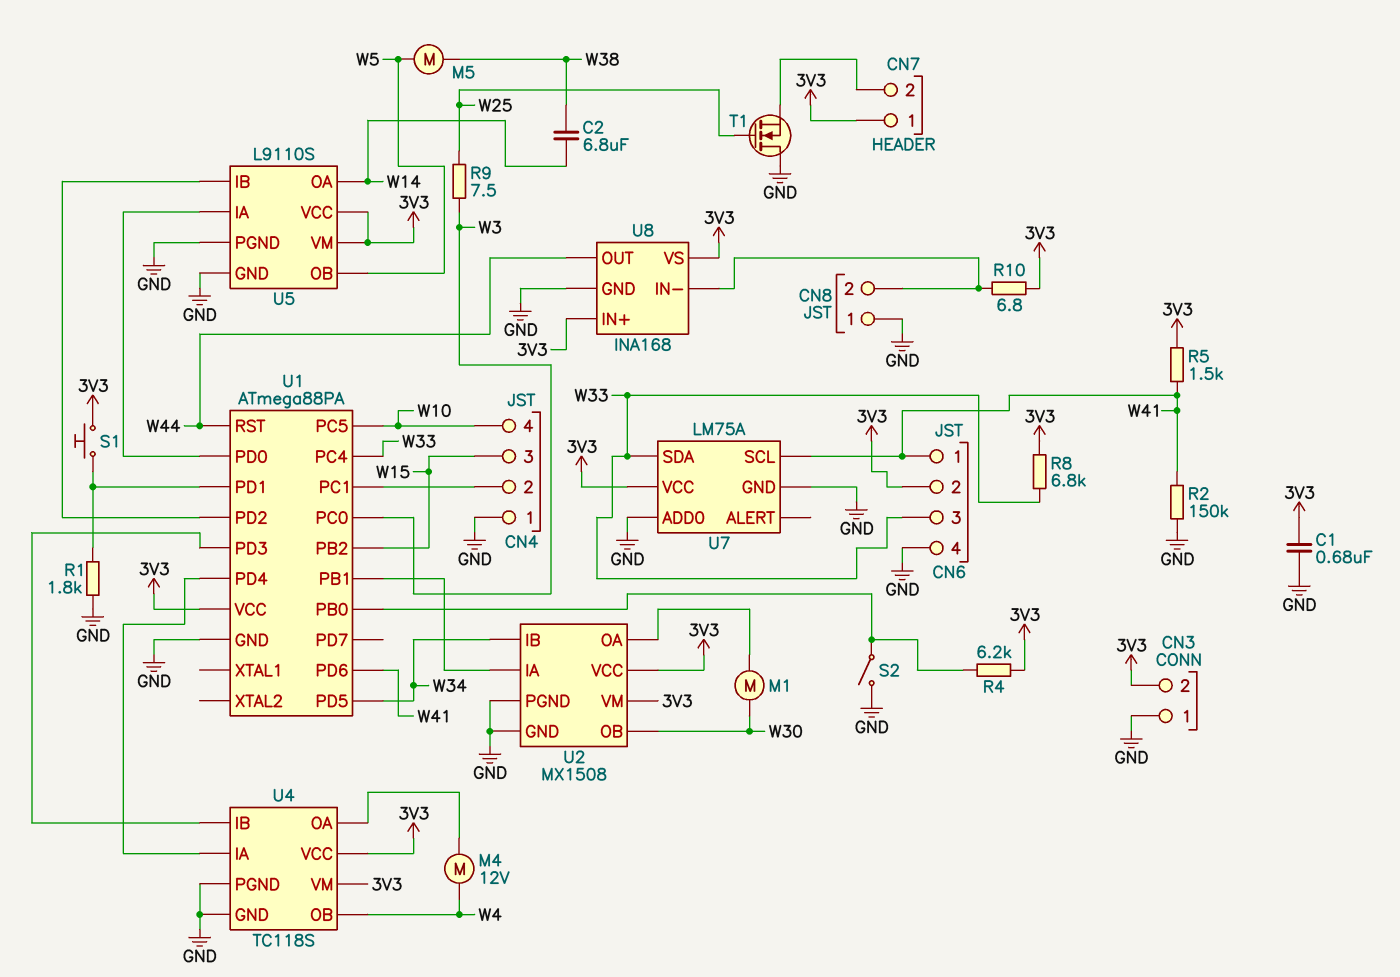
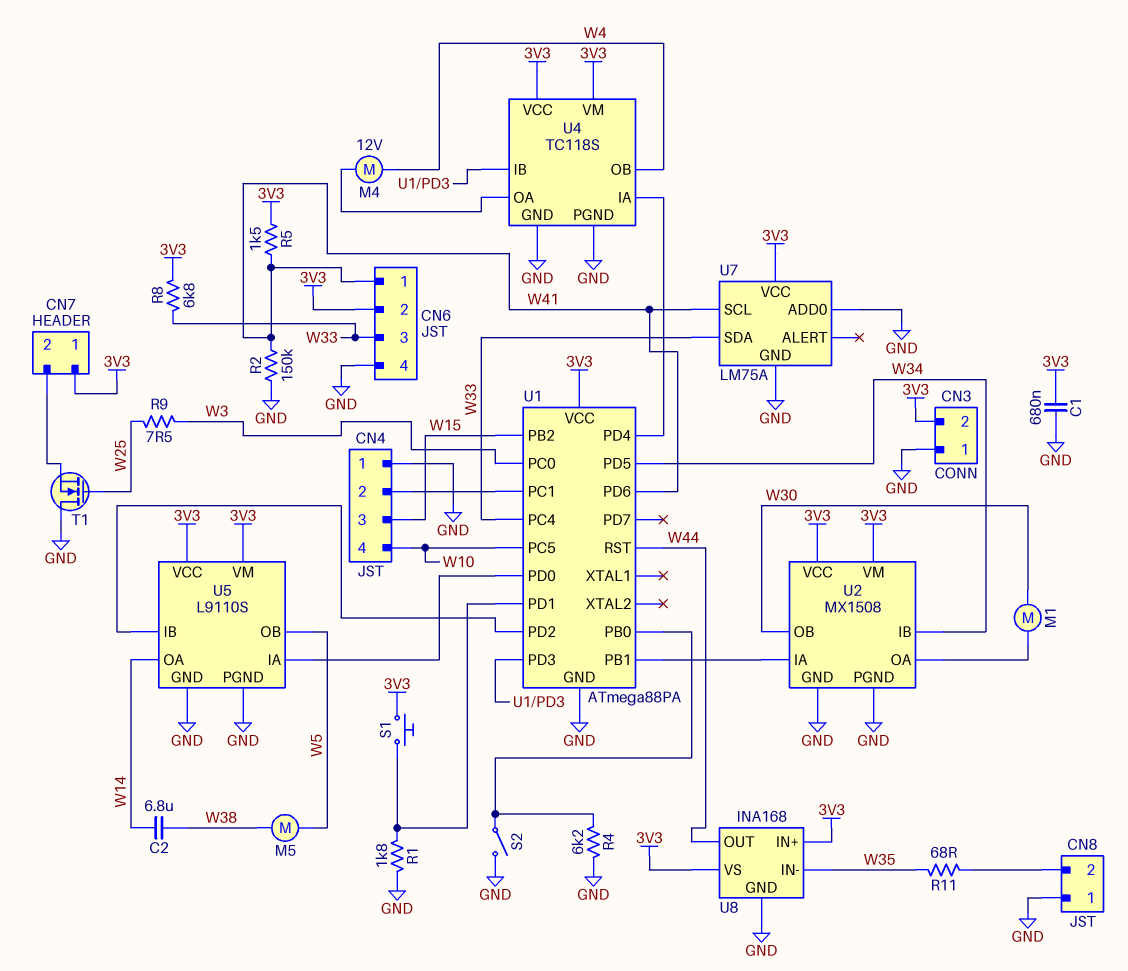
R4: 6.2k (3V3, U1/PB0) -> 6.2k (GND, U1/PB0)
R10: 6.8 (3V3, CN8/2) -> none
R11: none -> 68 (CN8/2, W35)
U8 pin IN-: CN8/2 -> W35

